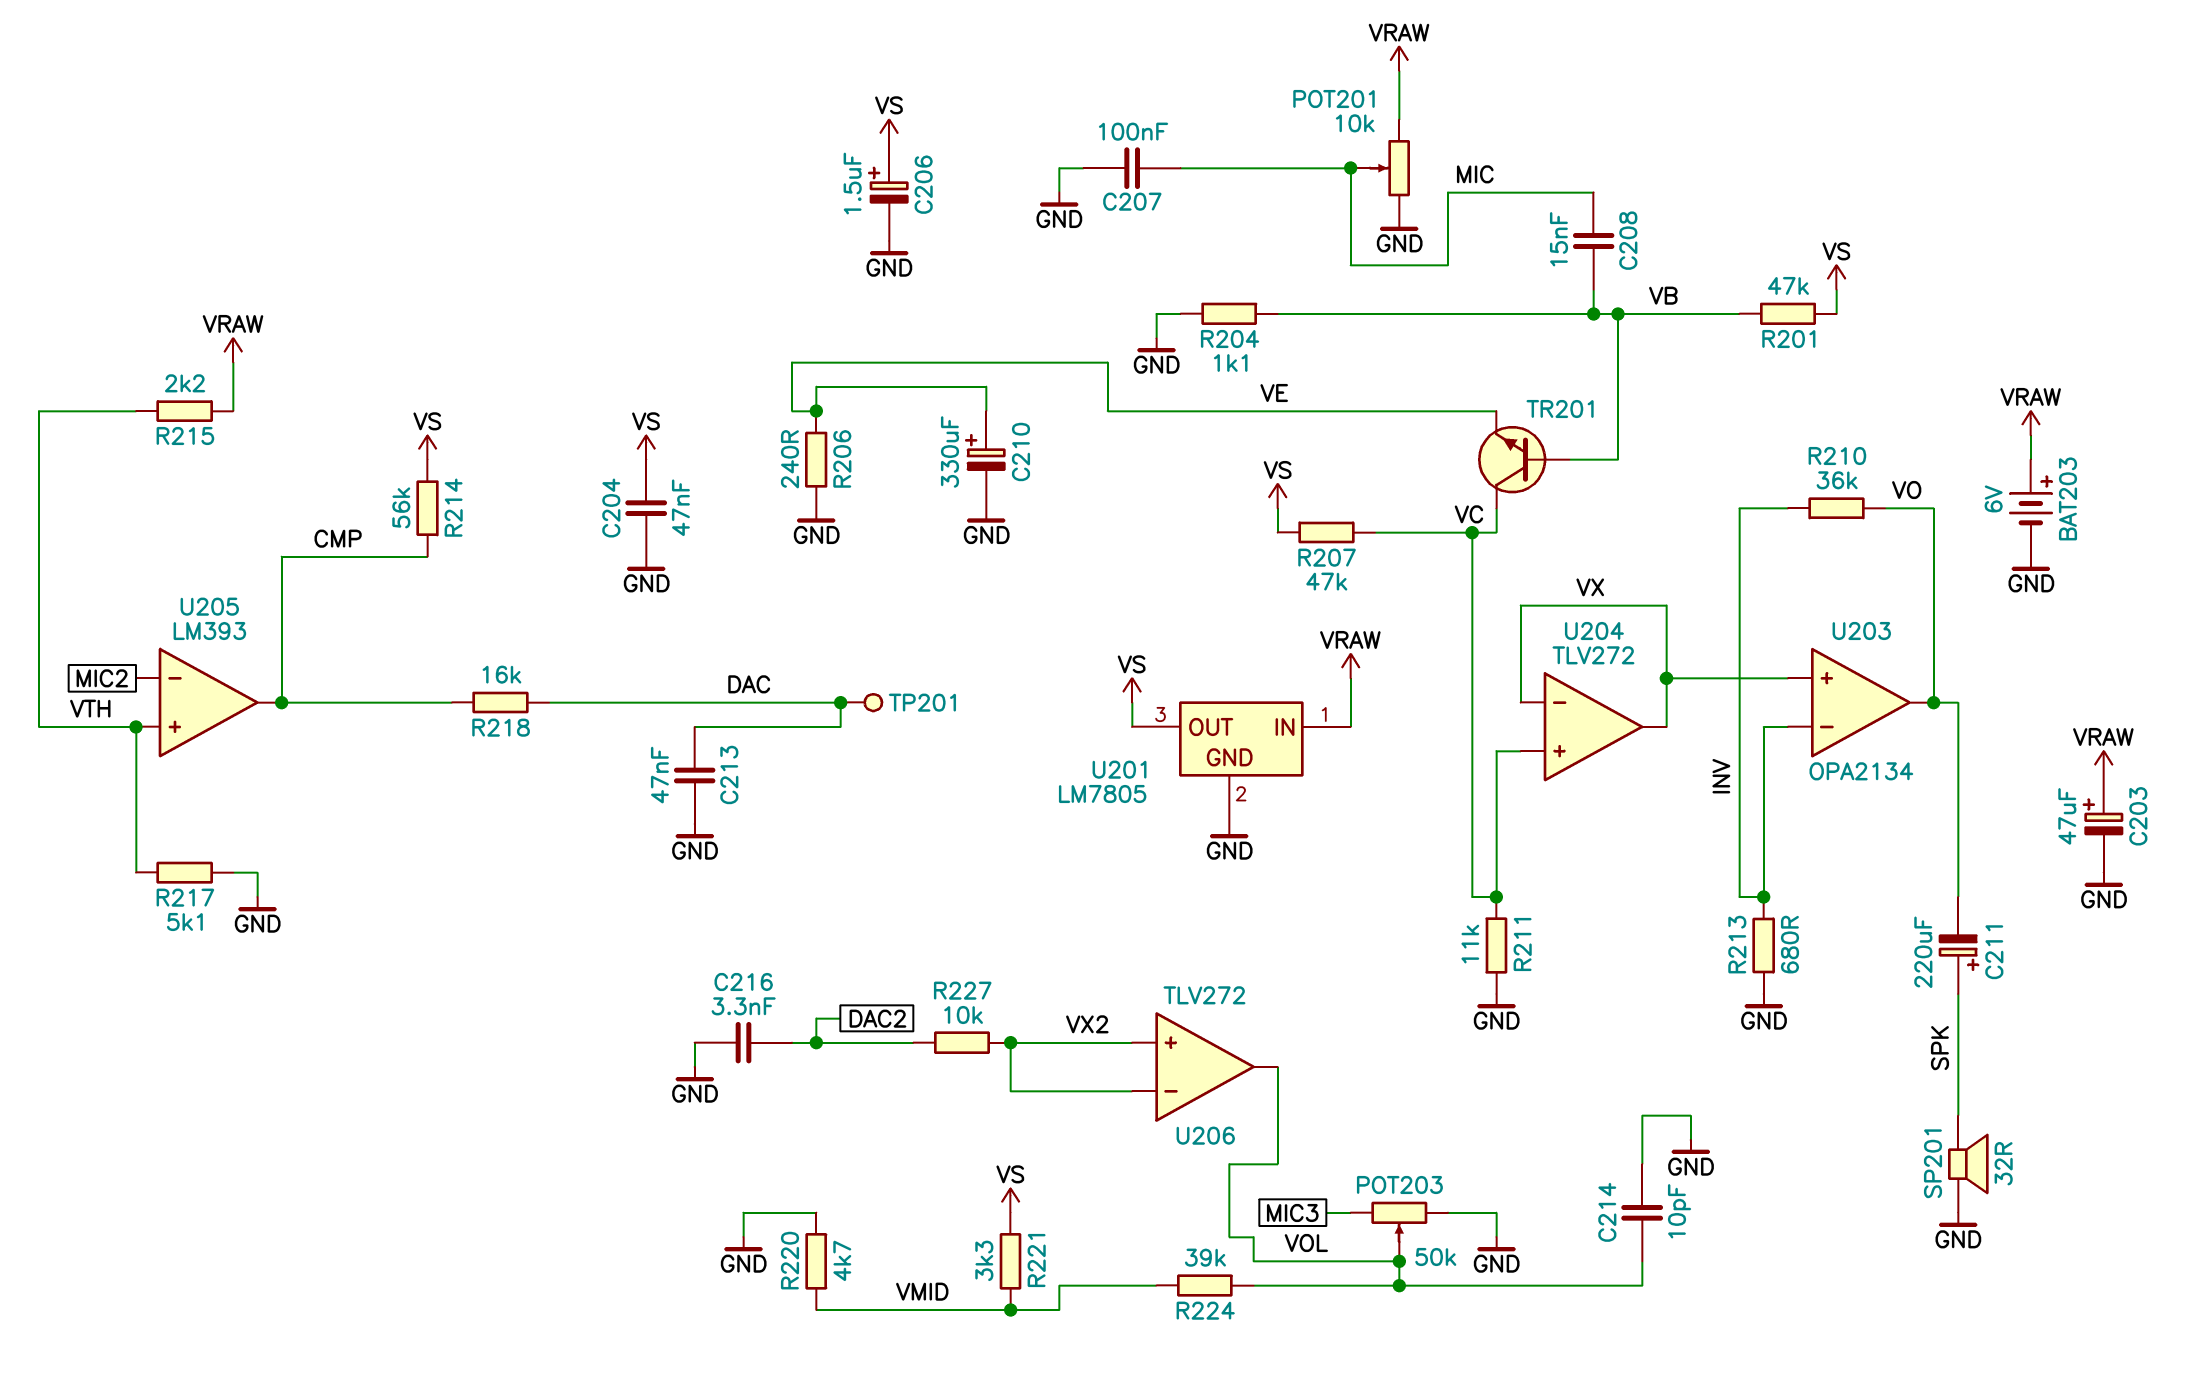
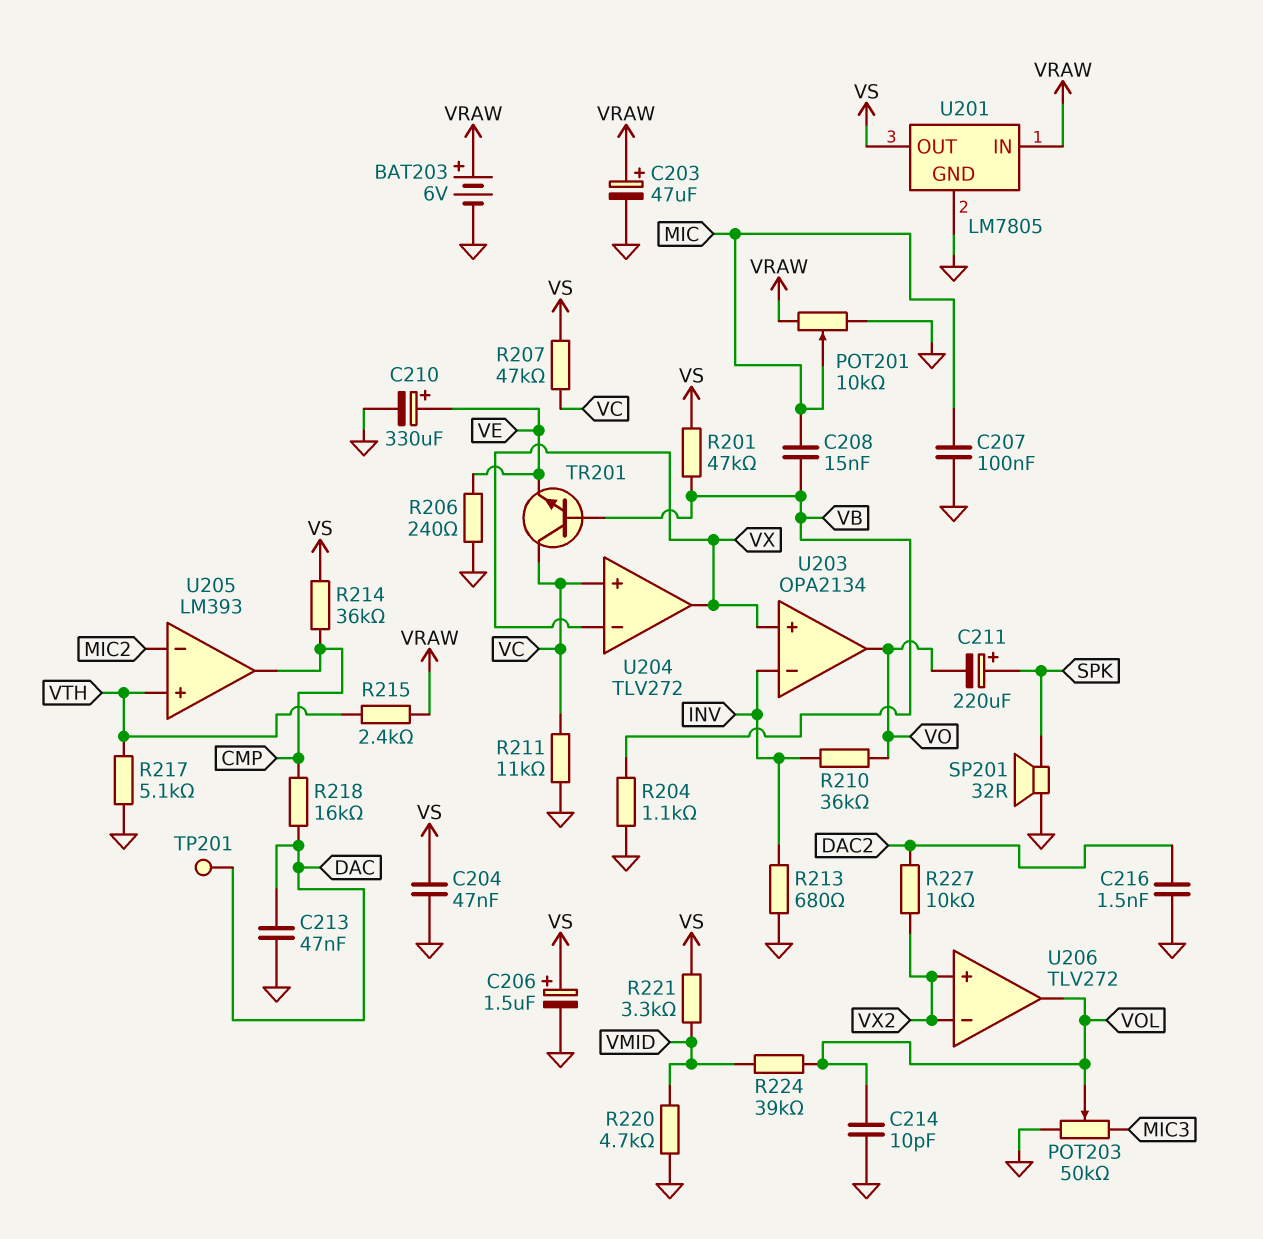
C216: 3.3nF (DAC2, GND) -> 1.5nF (DAC2, GND)
R214: 56k (CMP, VS) -> 36k (CMP, VS)
R215: 2.2k (VRAW, VTH) -> 2.4k (VRAW, VTH)

